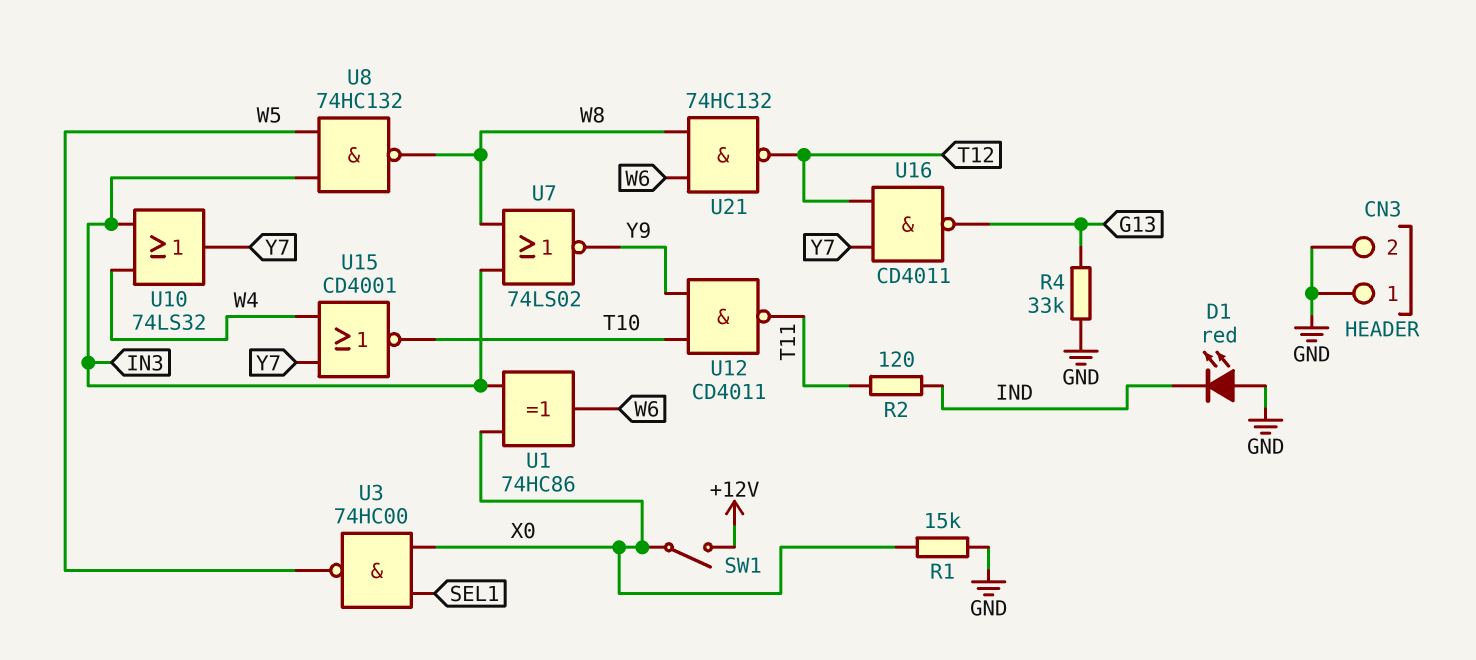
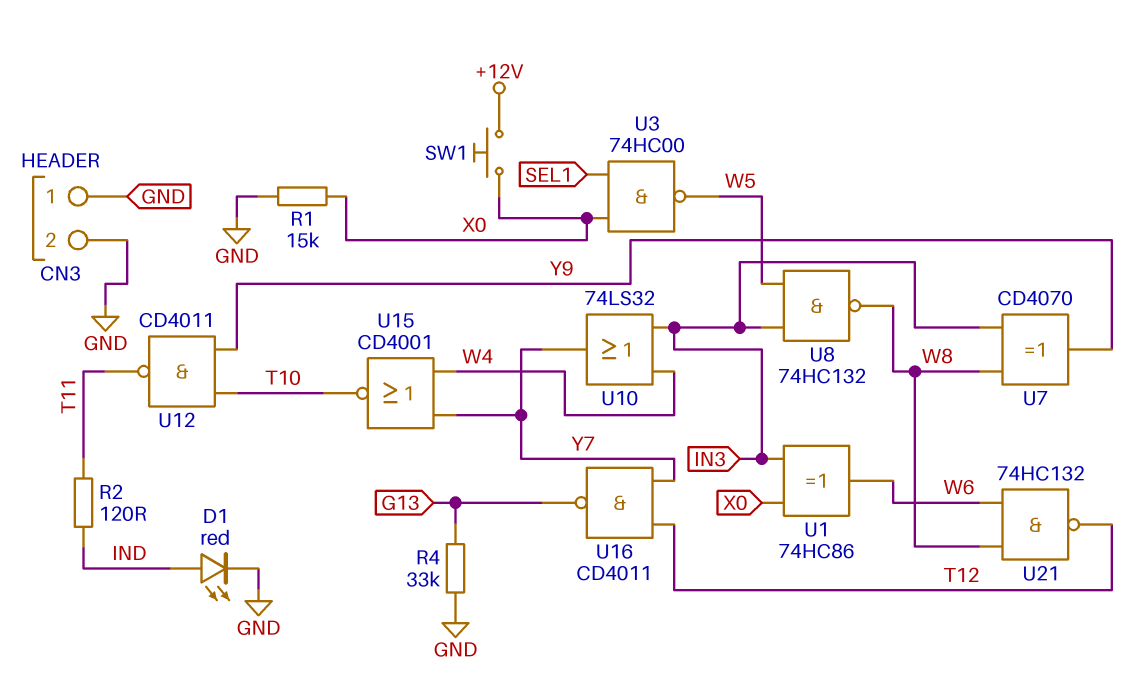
D1: LED red (A GND, K IND) -> LED red (A IND, K GND)
SW1: switch (+12V, X0) -> button (+12V, X0)
U7: NOR 74LS02 (in IN3, in W8, out Y9) -> XOR CD4070 (in IN3, in W8, out Y9)

